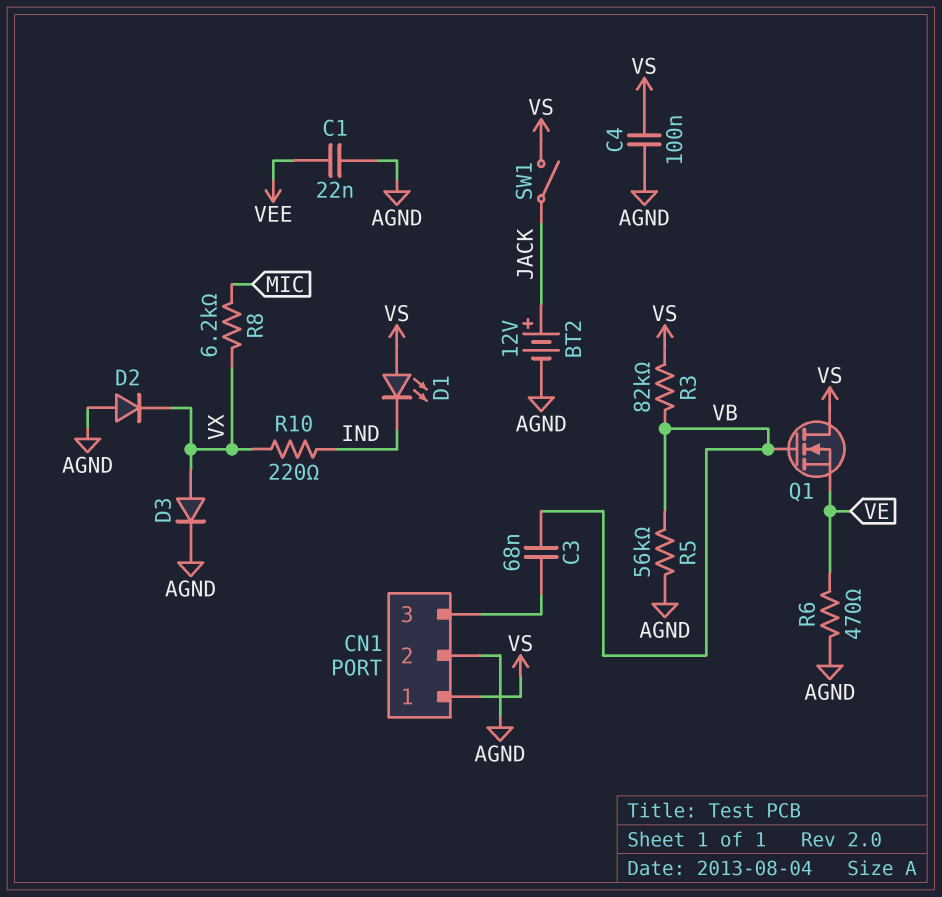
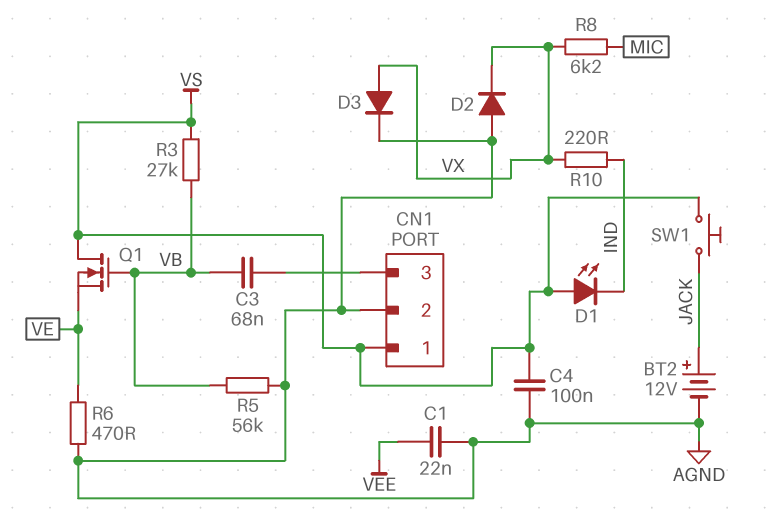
R3: 82k (VB, VS) -> 27k (VB, VS)
SW1: switch (JACK, VS) -> button (JACK, VS)

